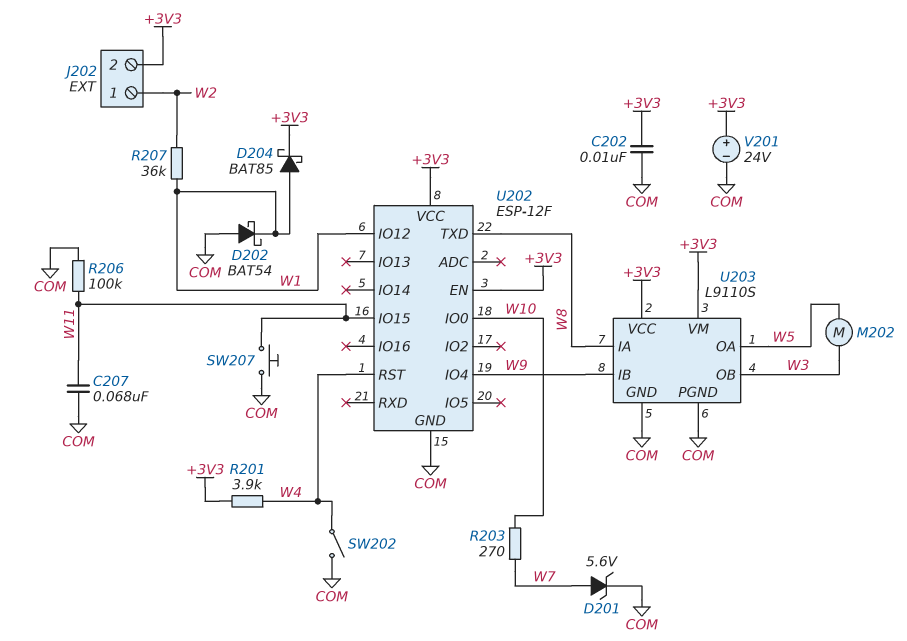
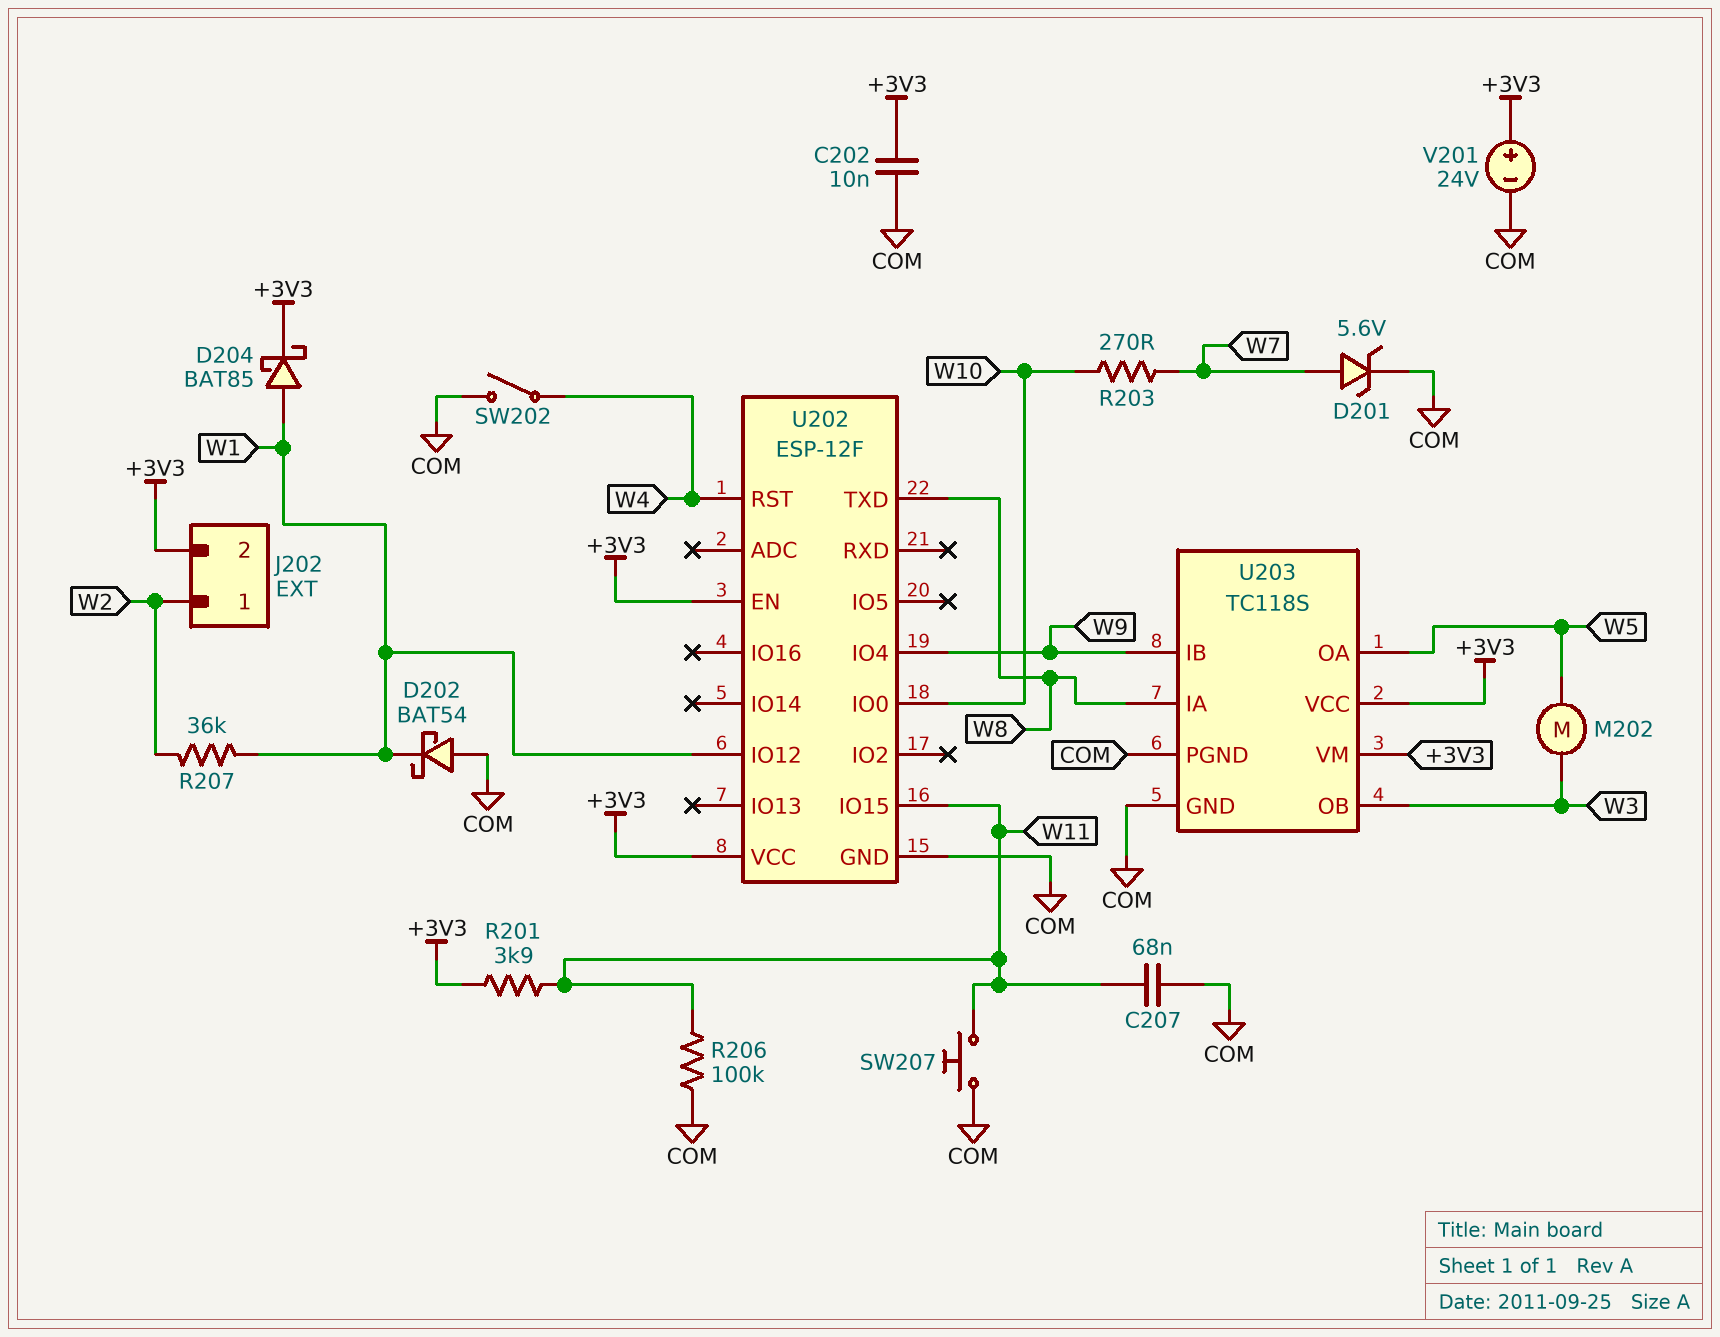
R201: 3.9k (+3V3, W4) -> 3.9k (+3V3, W11)
U203: L9110S -> TC118S

